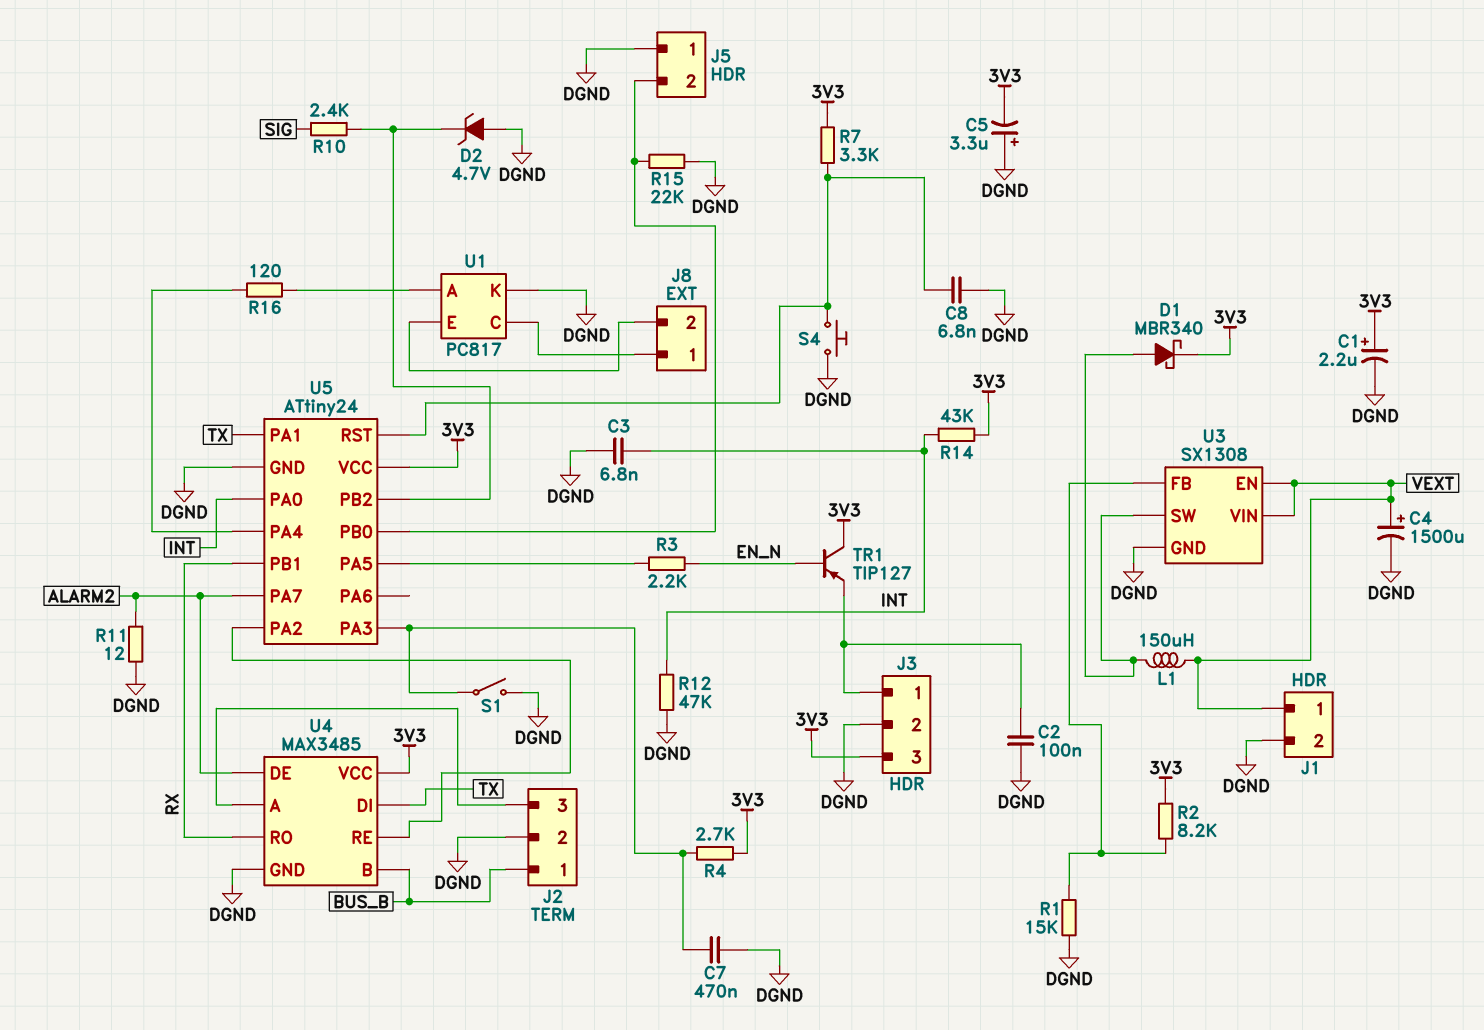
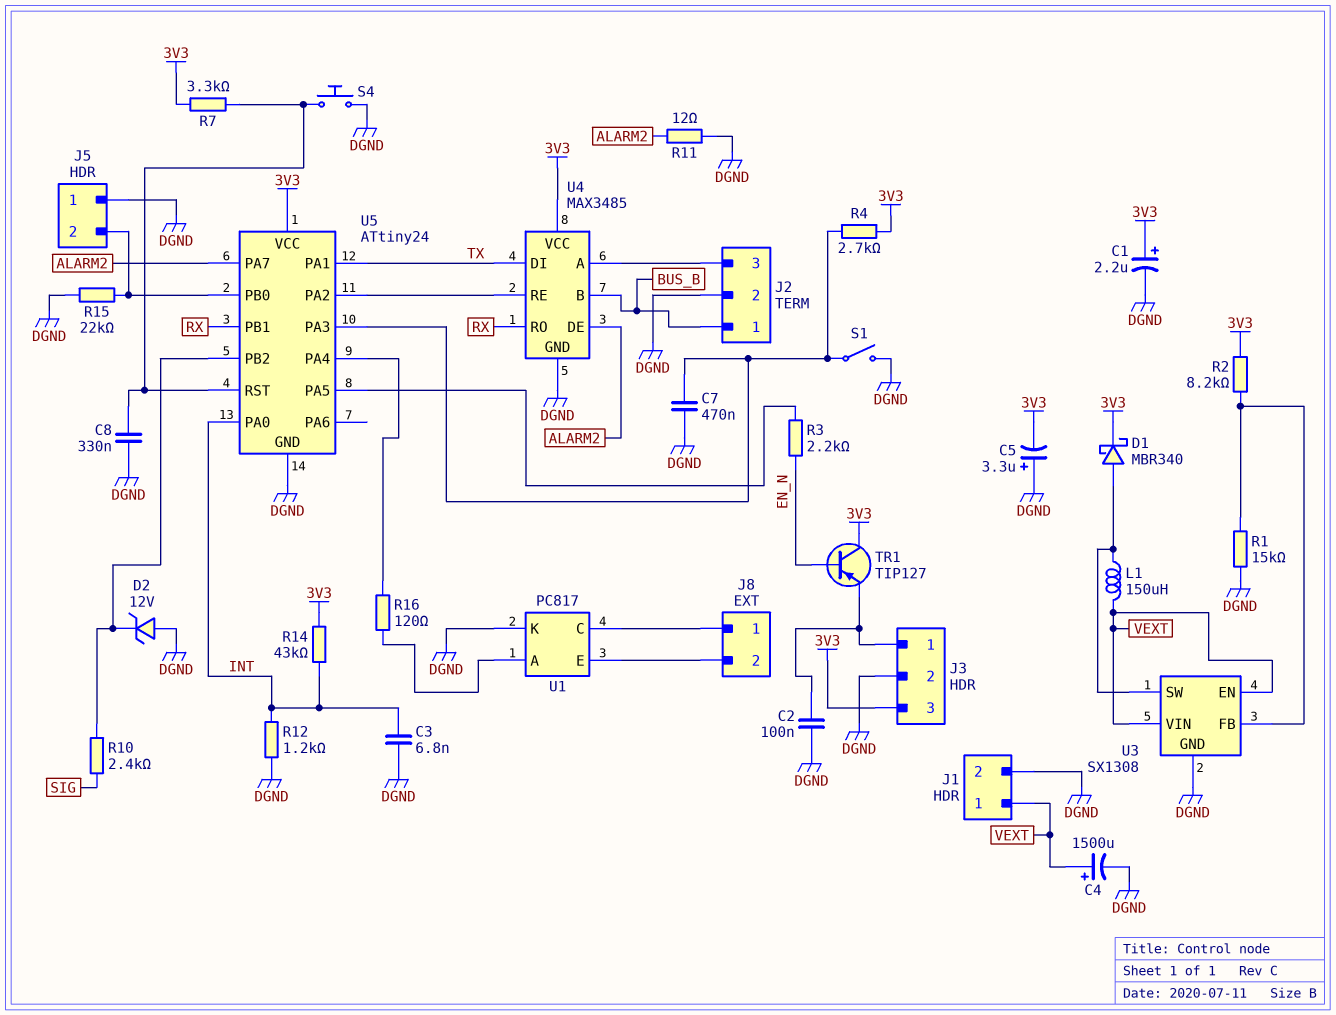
C8: 6.8nF (DGND, U5/RST) -> 330nF (DGND, U5/RST)
D2: zener 4.7V (A DGND, K U5/PB2) -> zener 12V (A DGND, K U5/PB2)
R12: 47k (DGND, INT) -> 1.2k (DGND, INT)

